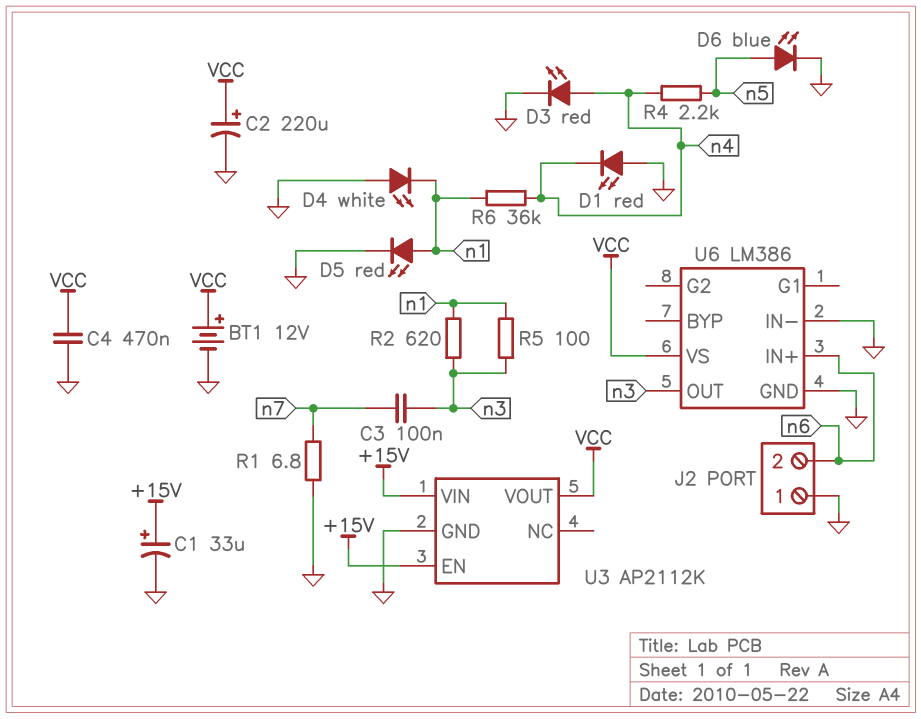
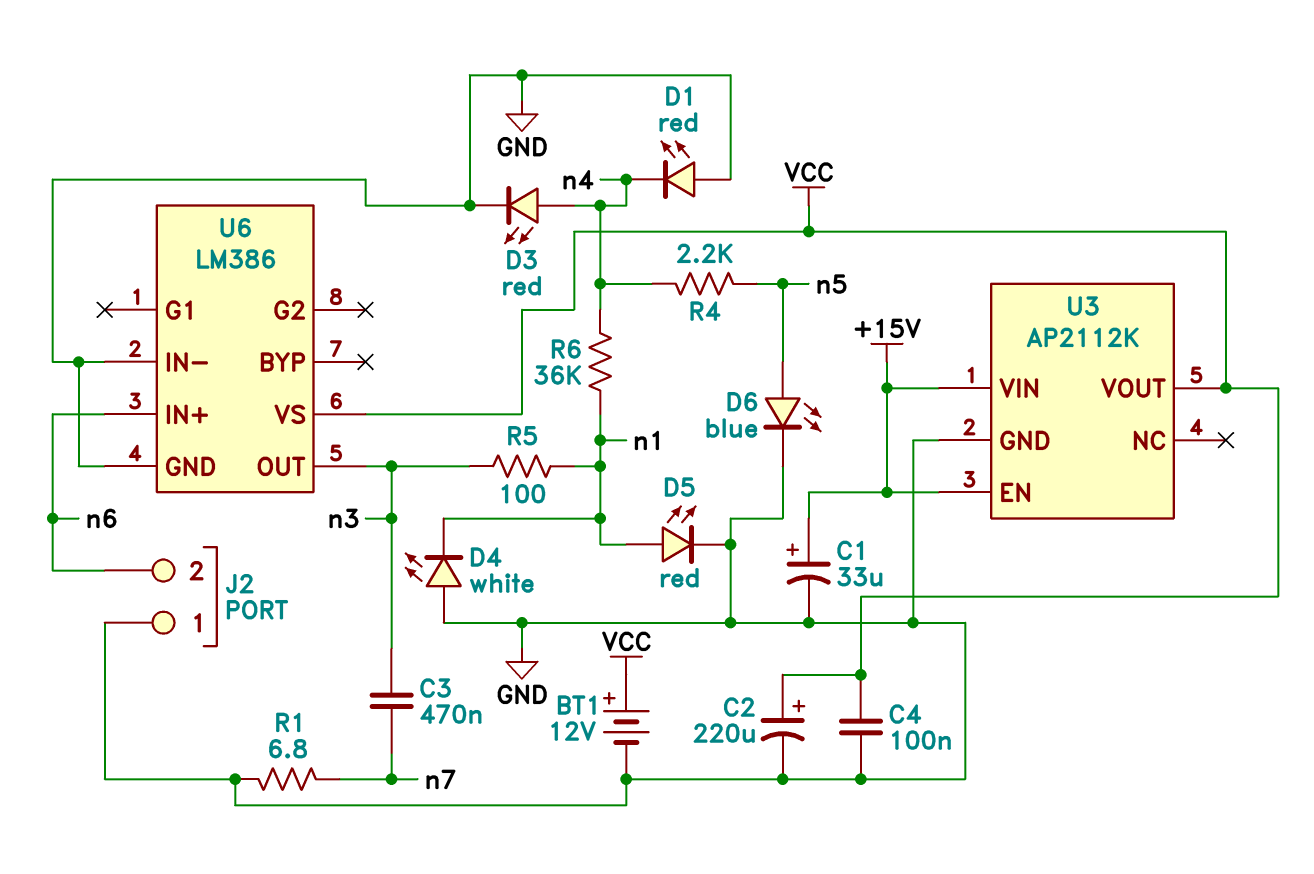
C3: 100nF (n3, n7) -> 470nF (n3, n7)
C4: 470nF (GND, VCC) -> 100nF (GND, VCC)
R2: 620 (n1, n3) -> none

